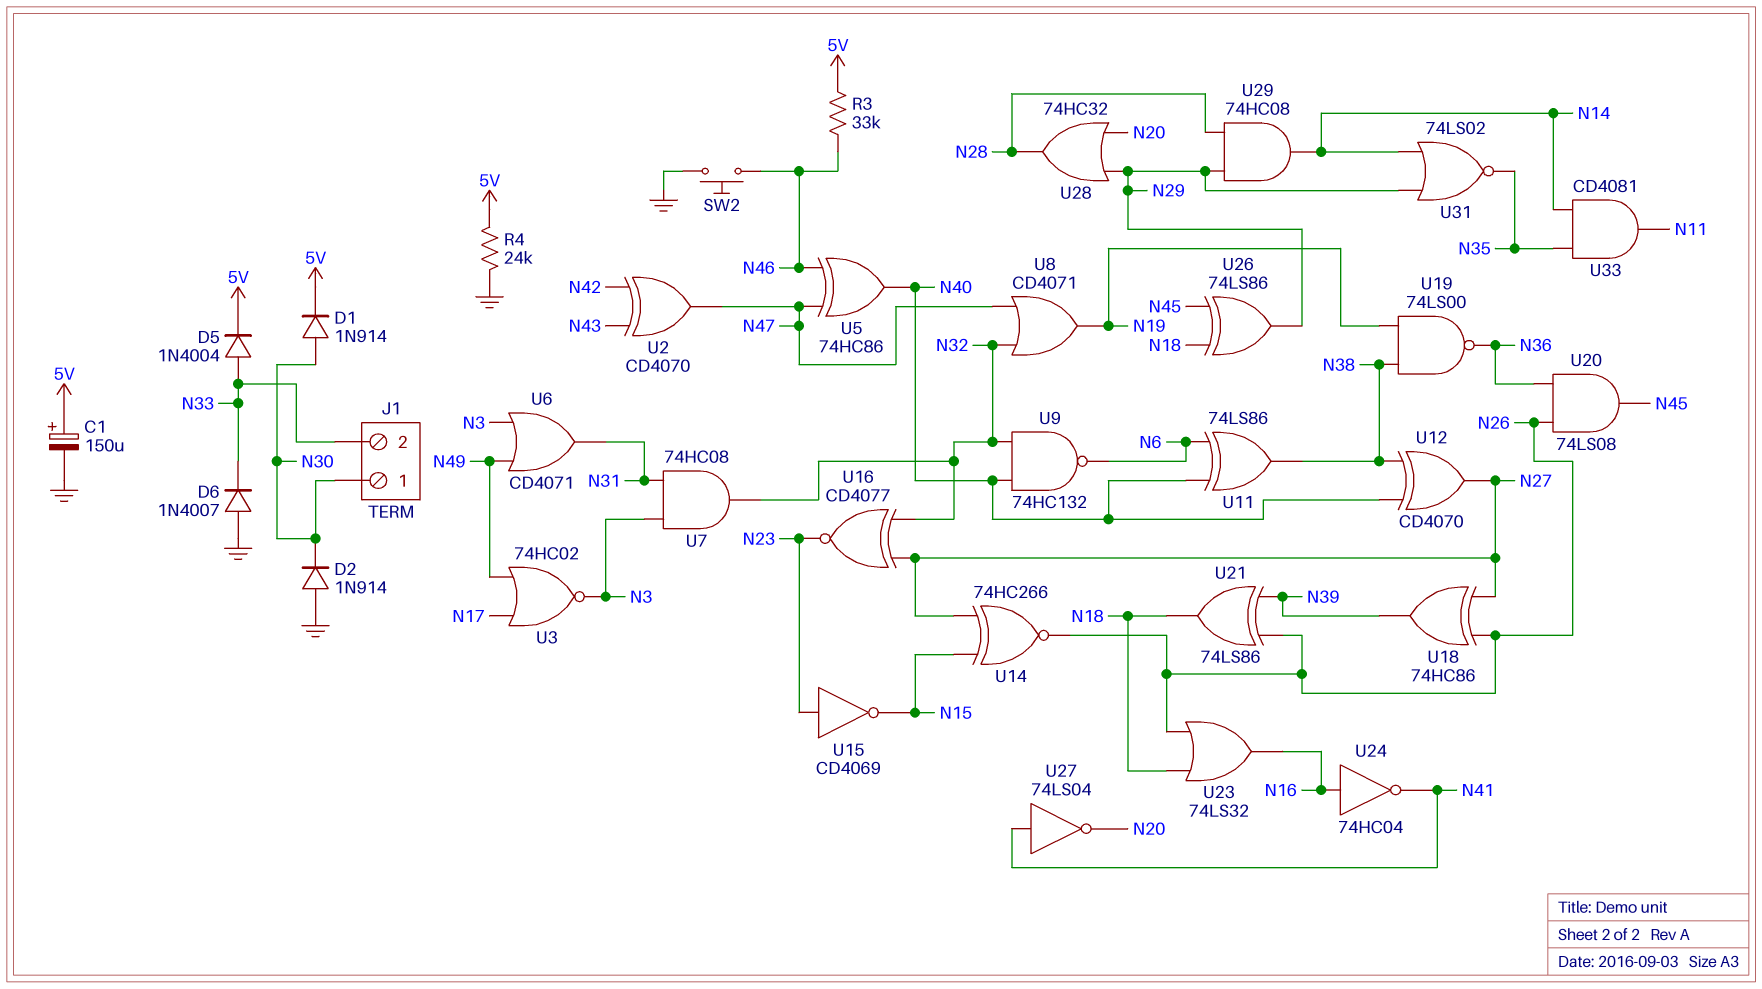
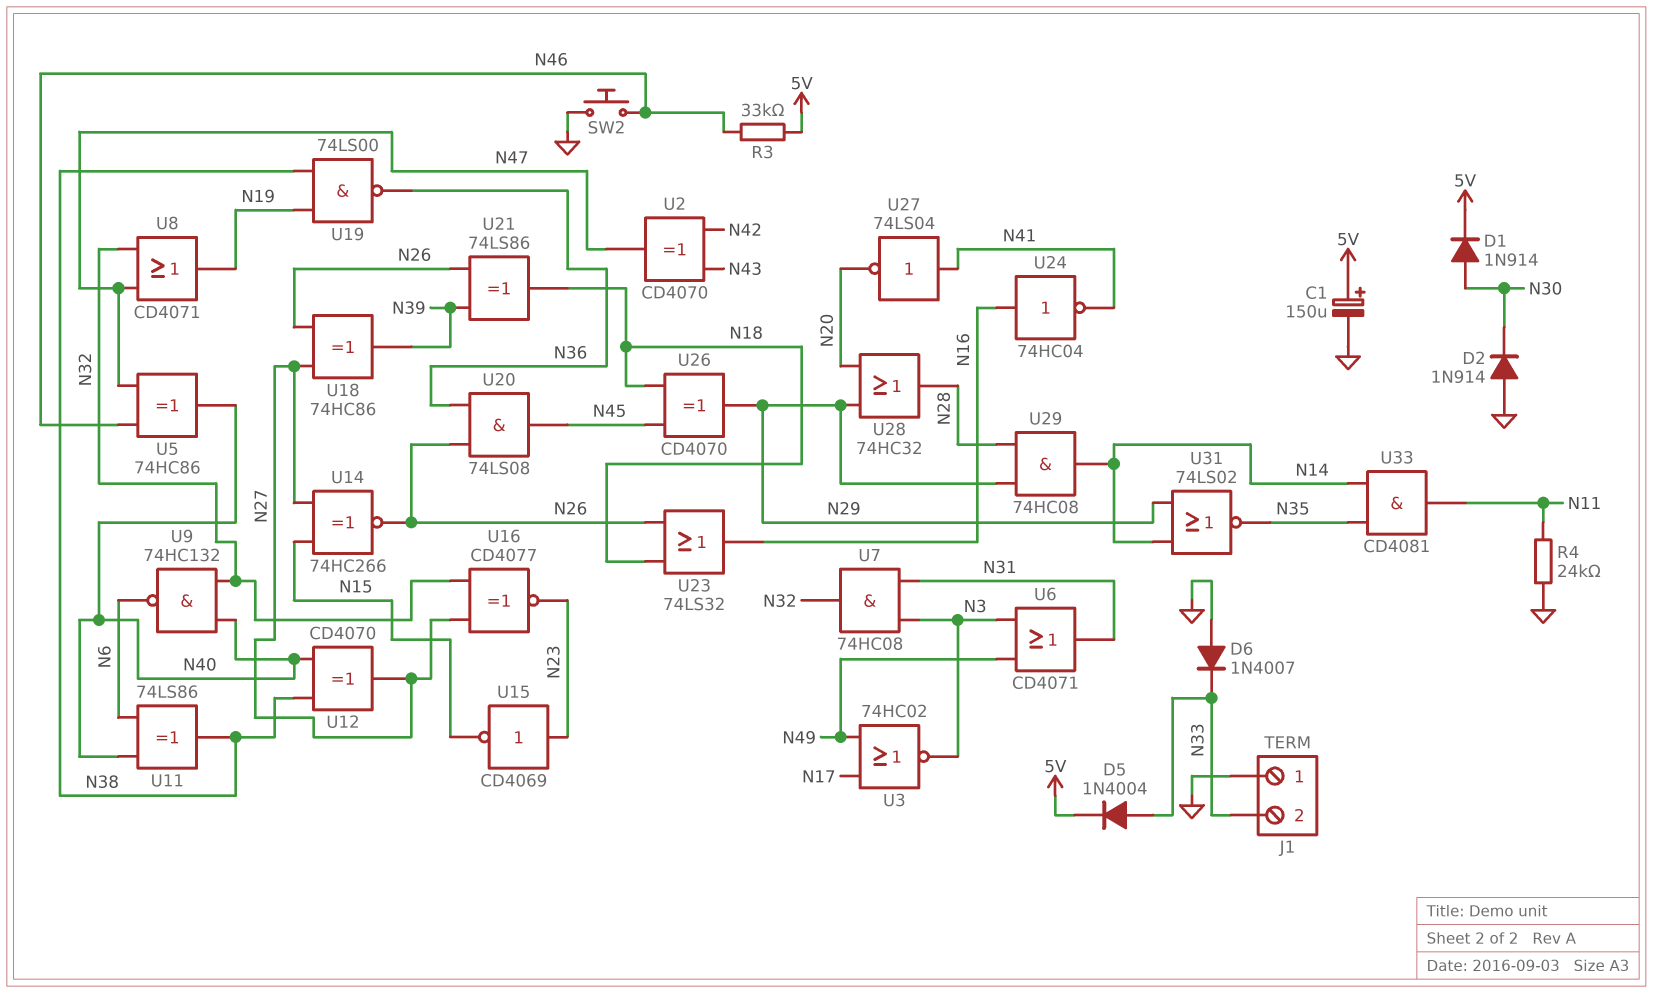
J1 pin 1: N30 -> GND
R4: 24k (5V, GND) -> 24k (GND, N11)
U26: XOR 74LS86 (in N18, in N45, out N29) -> XOR CD4070 (in N18, in N45, out N29)

